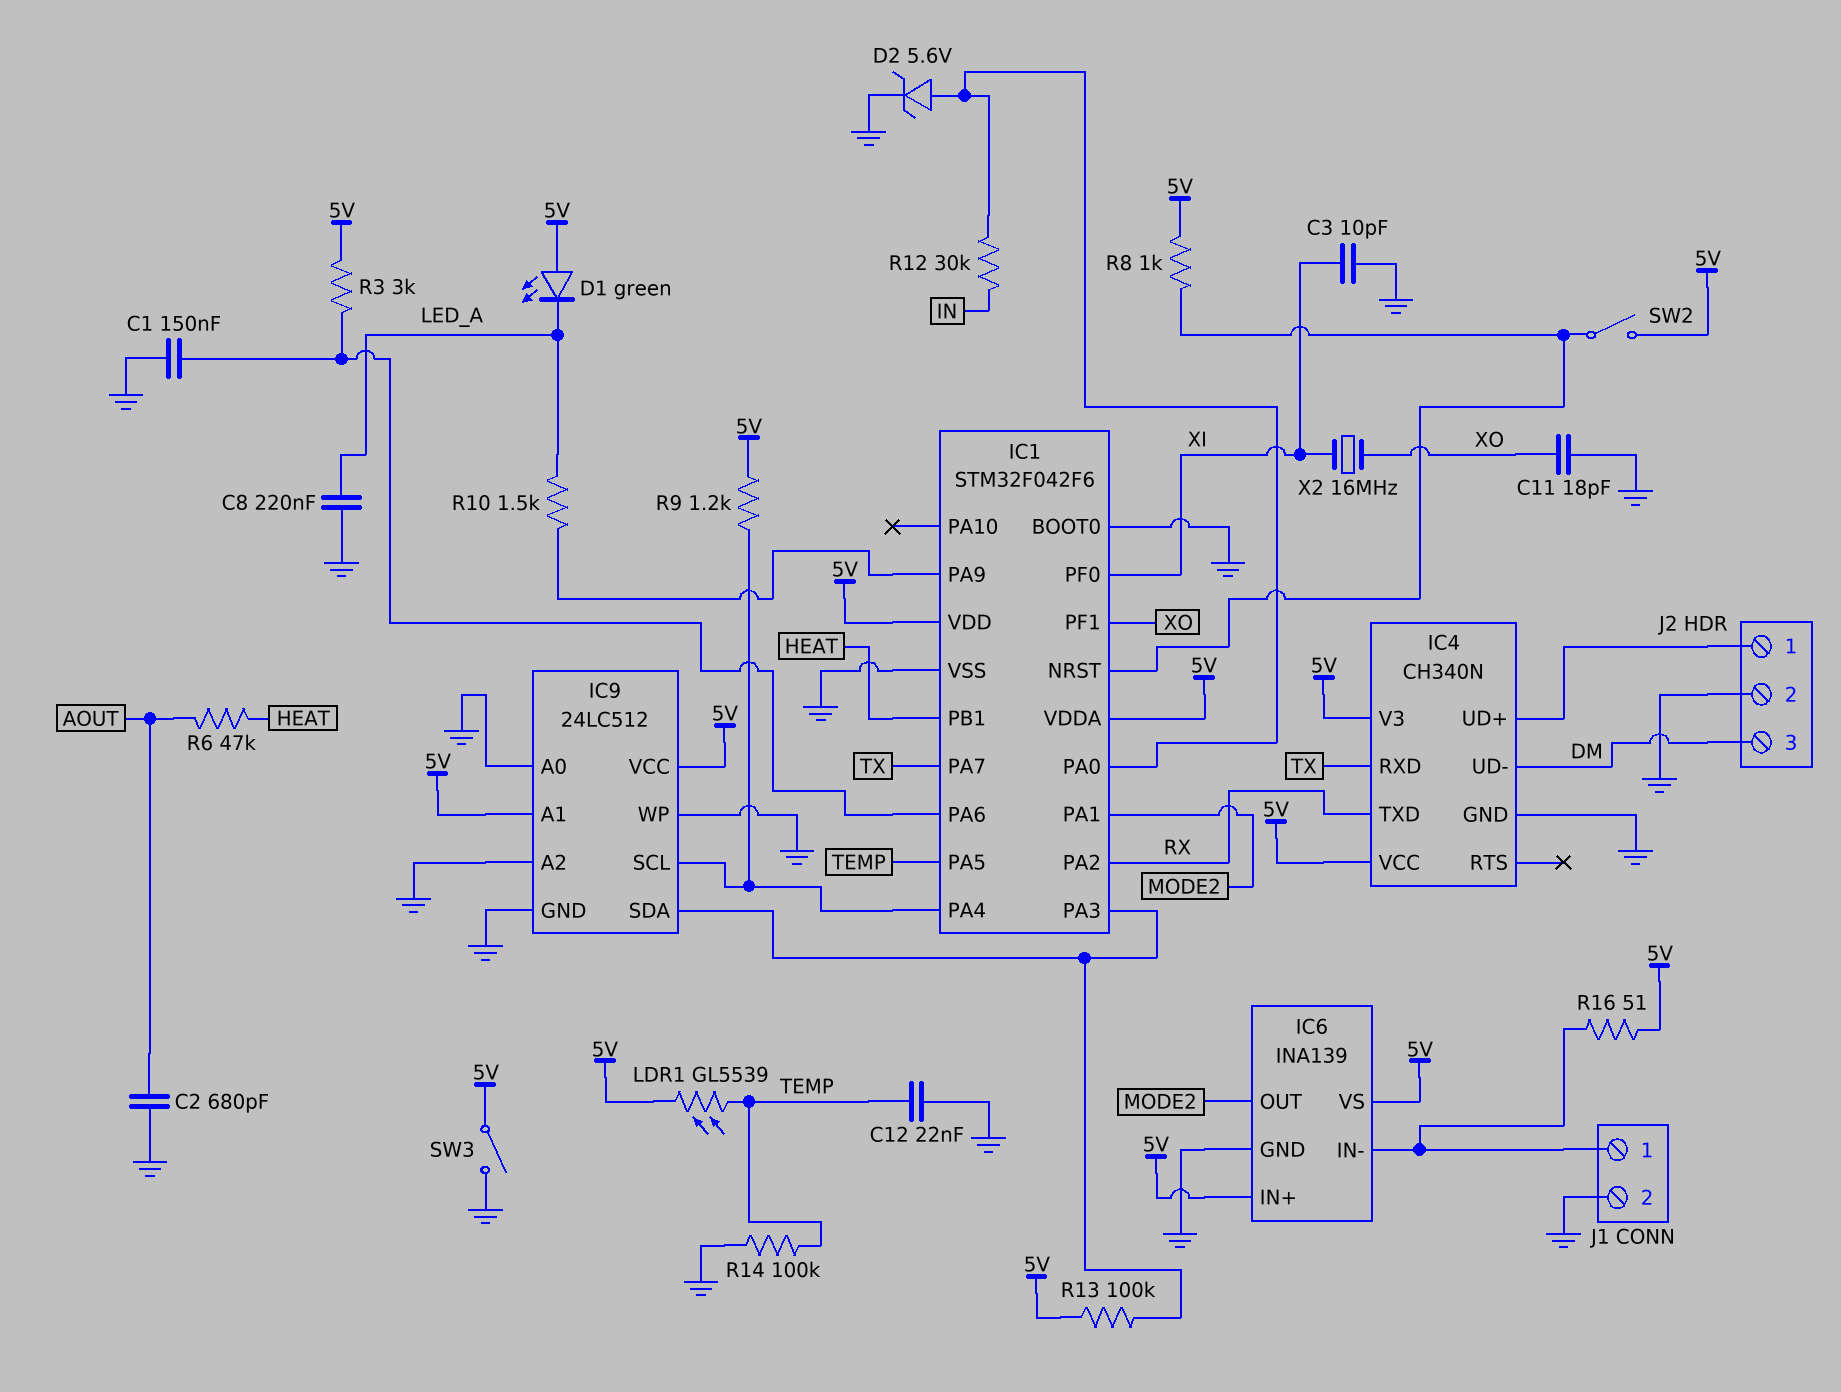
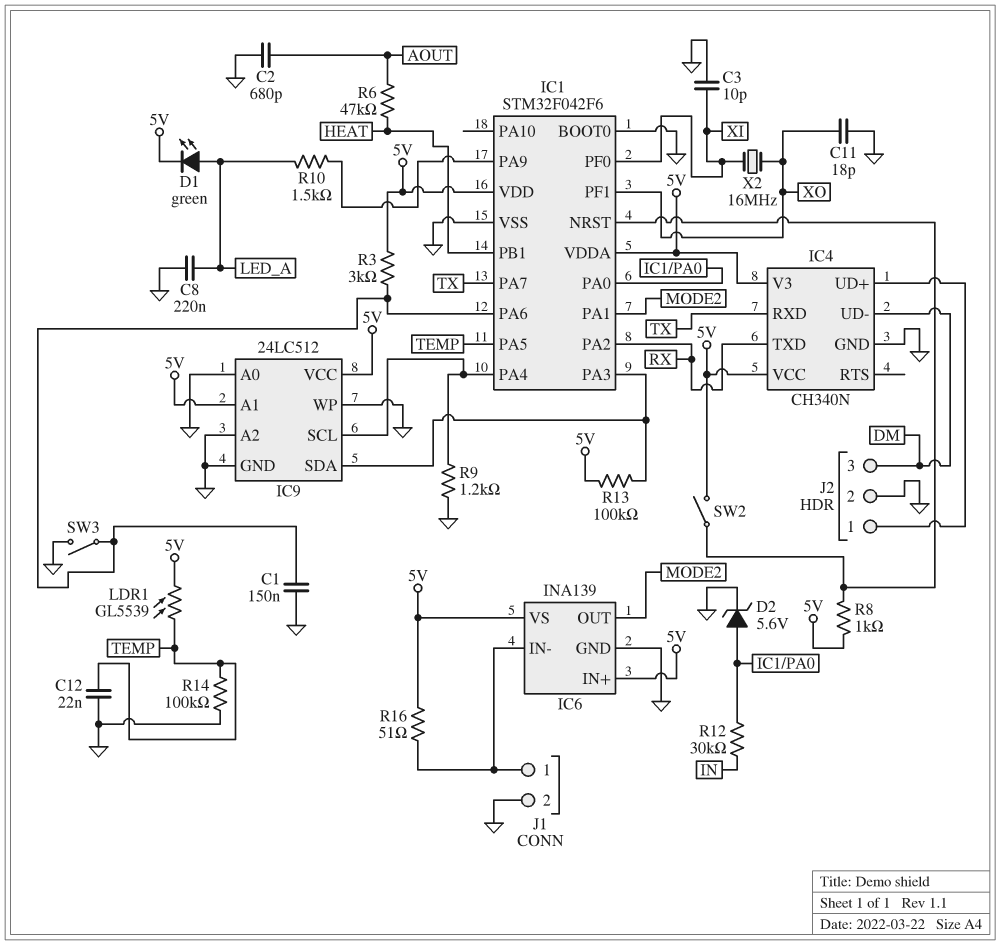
D1: LED green (A 5V, K LED_A) -> LED green (A LED_A, K 5V)
R9: 1.2k (5V, IC1/PA4) -> 1.2k (GND, IC1/PA4)
SW3: switch (5V, GND) -> switch (GND, IC1/PA6)

